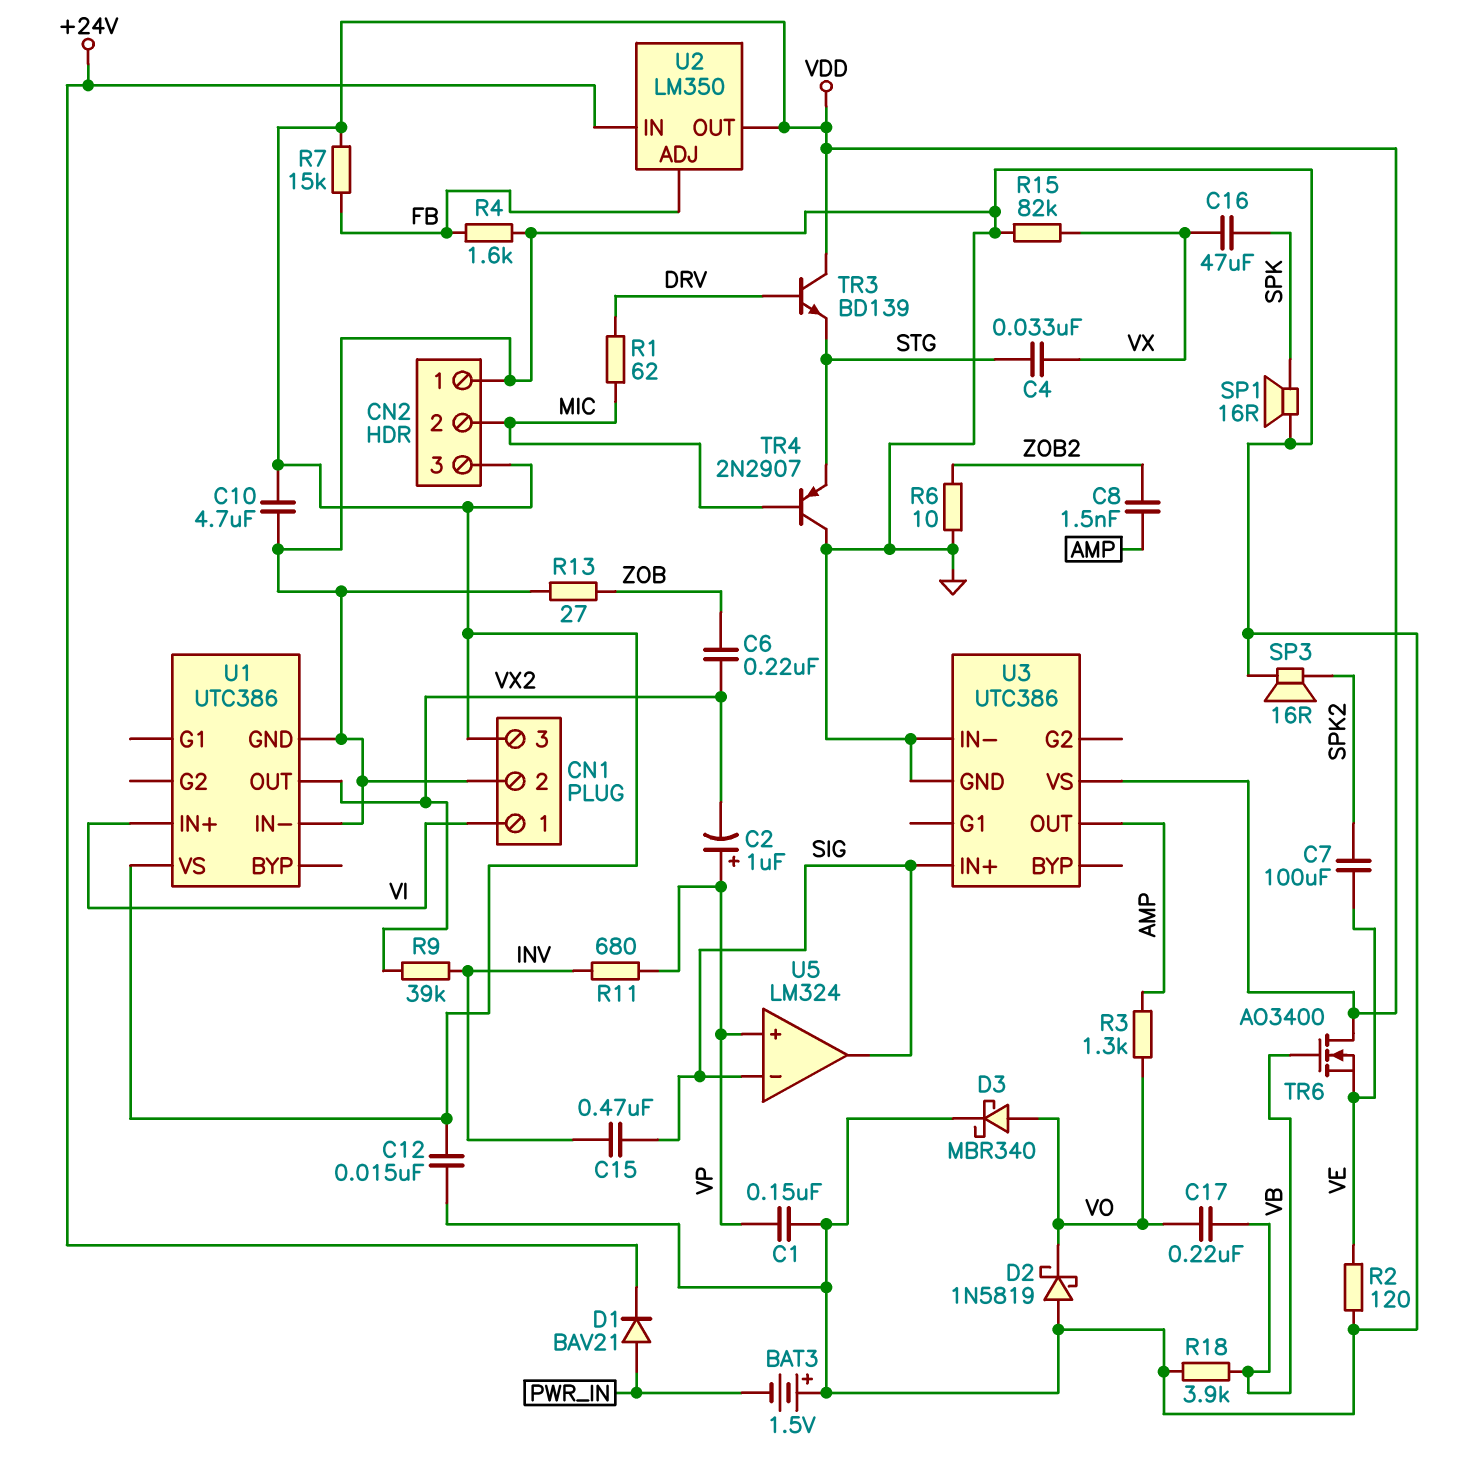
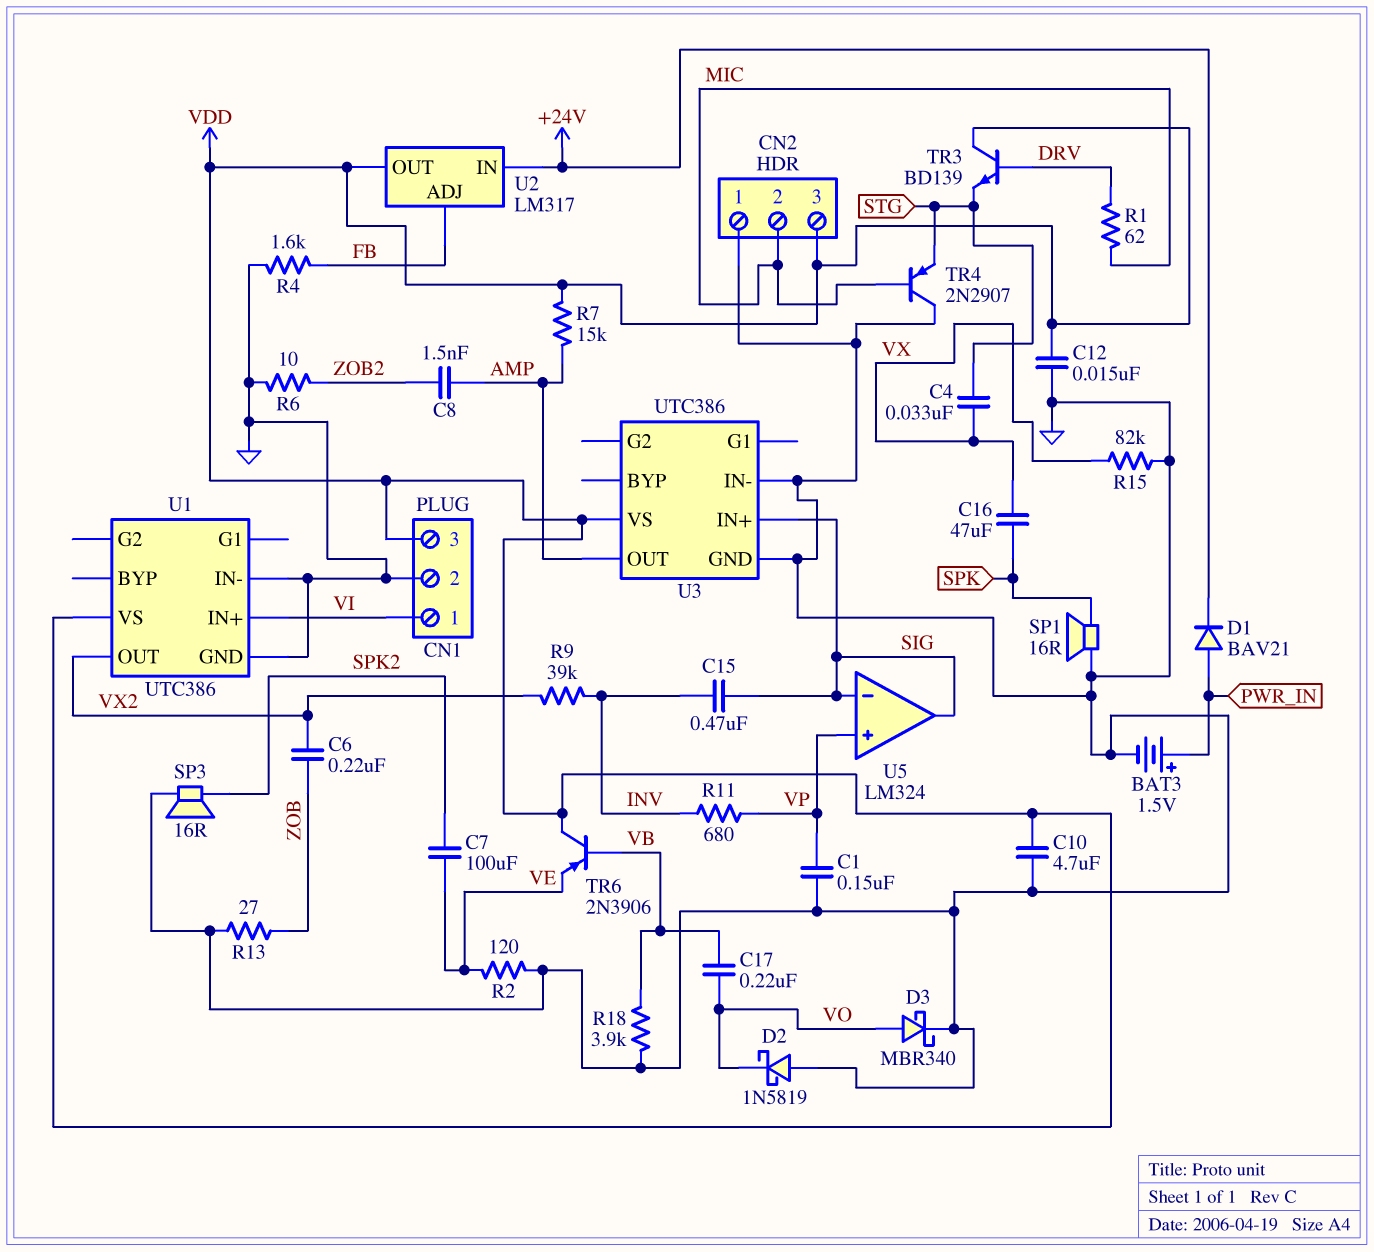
BAT3: 1.5V (plus GND, minus PWR_IN) -> 1.5V (plus PWR_IN, minus GND)
C2: 1uF (plus VP, minus VX2) -> none
R3: 1.3k (AMP, VO) -> none
R7: 15k (FB, VDD) -> 15k (AMP, VDD)
TR6: NMOS AO3400 (G VB, D VDD, S VE) -> PNP 2N3906 (B VB, C VDD, E VE)
U2: LM350 -> LM317

